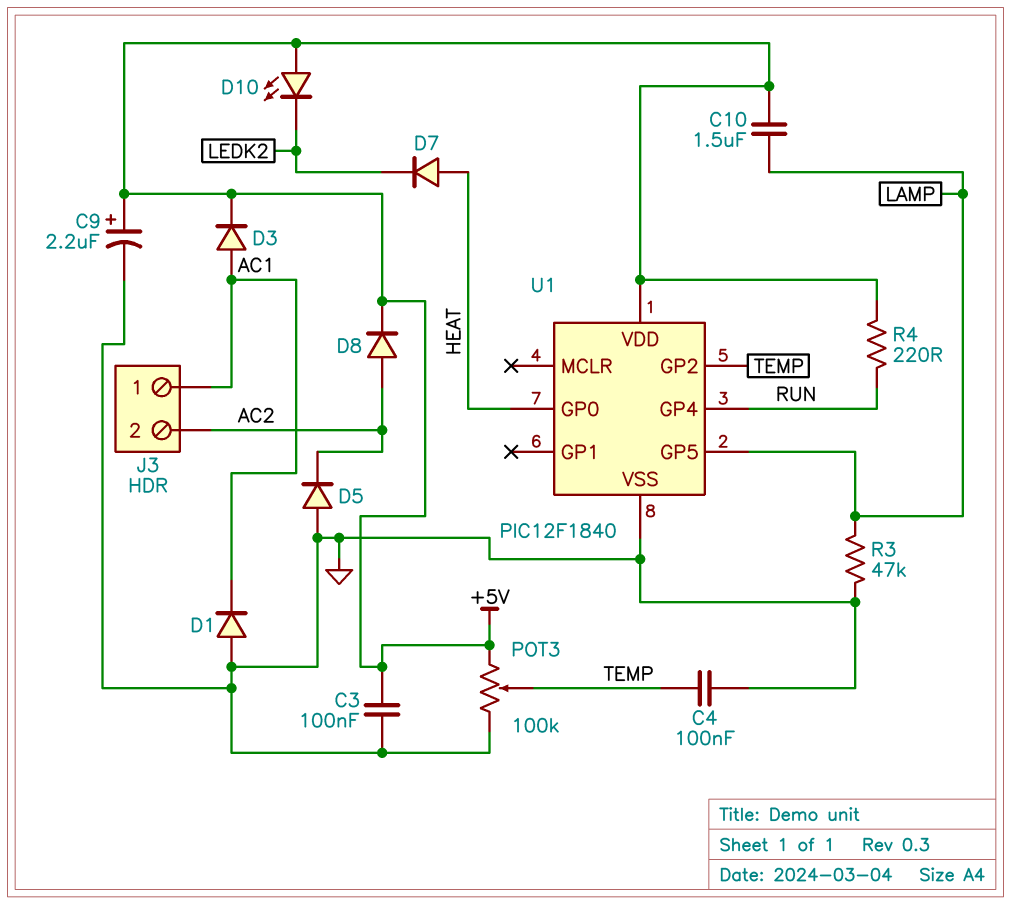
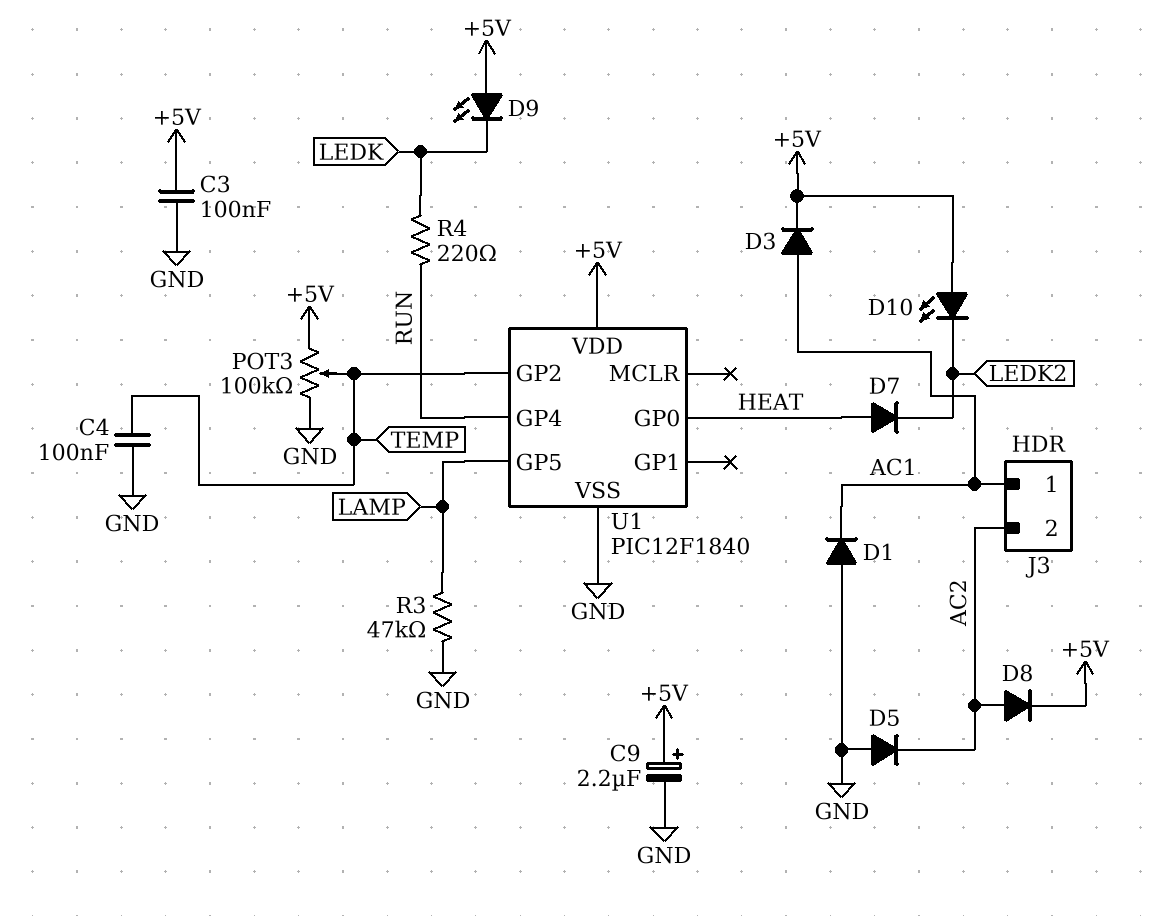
C10: 1.5uF (+5V, LAMP) -> none
D9: none -> LED (A +5V, K LEDK)
R4: 220 (+5V, RUN) -> 220 (LEDK, RUN)

